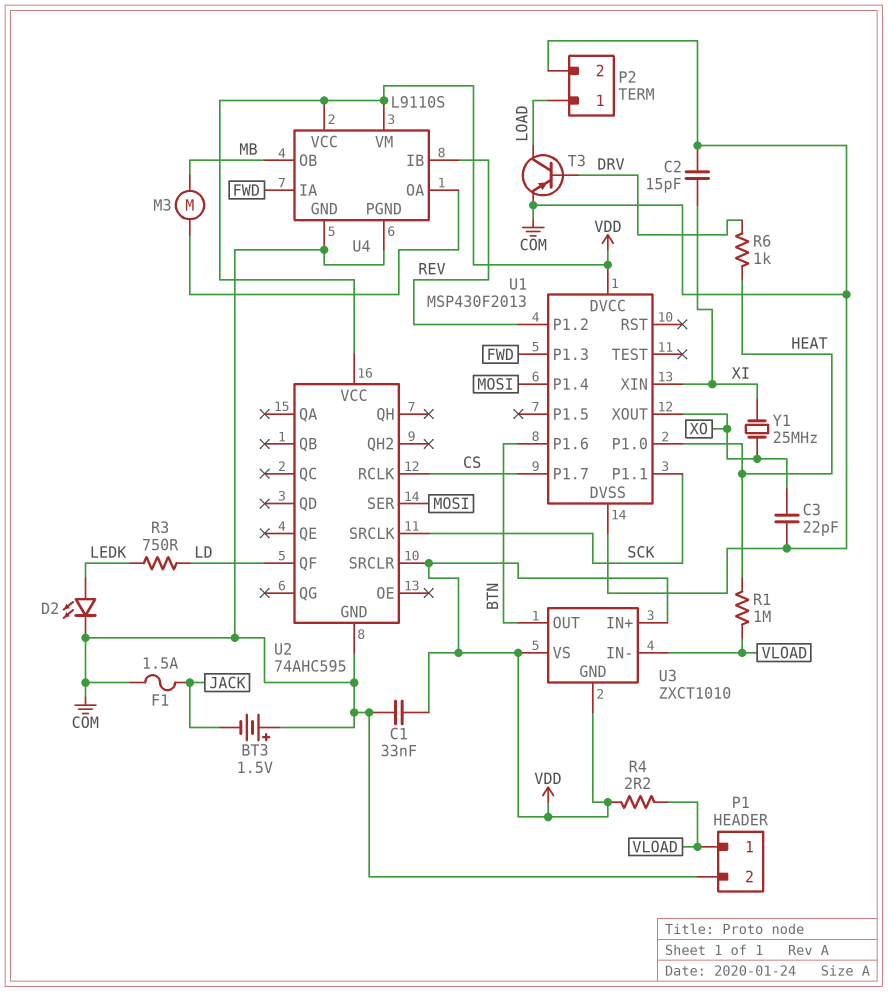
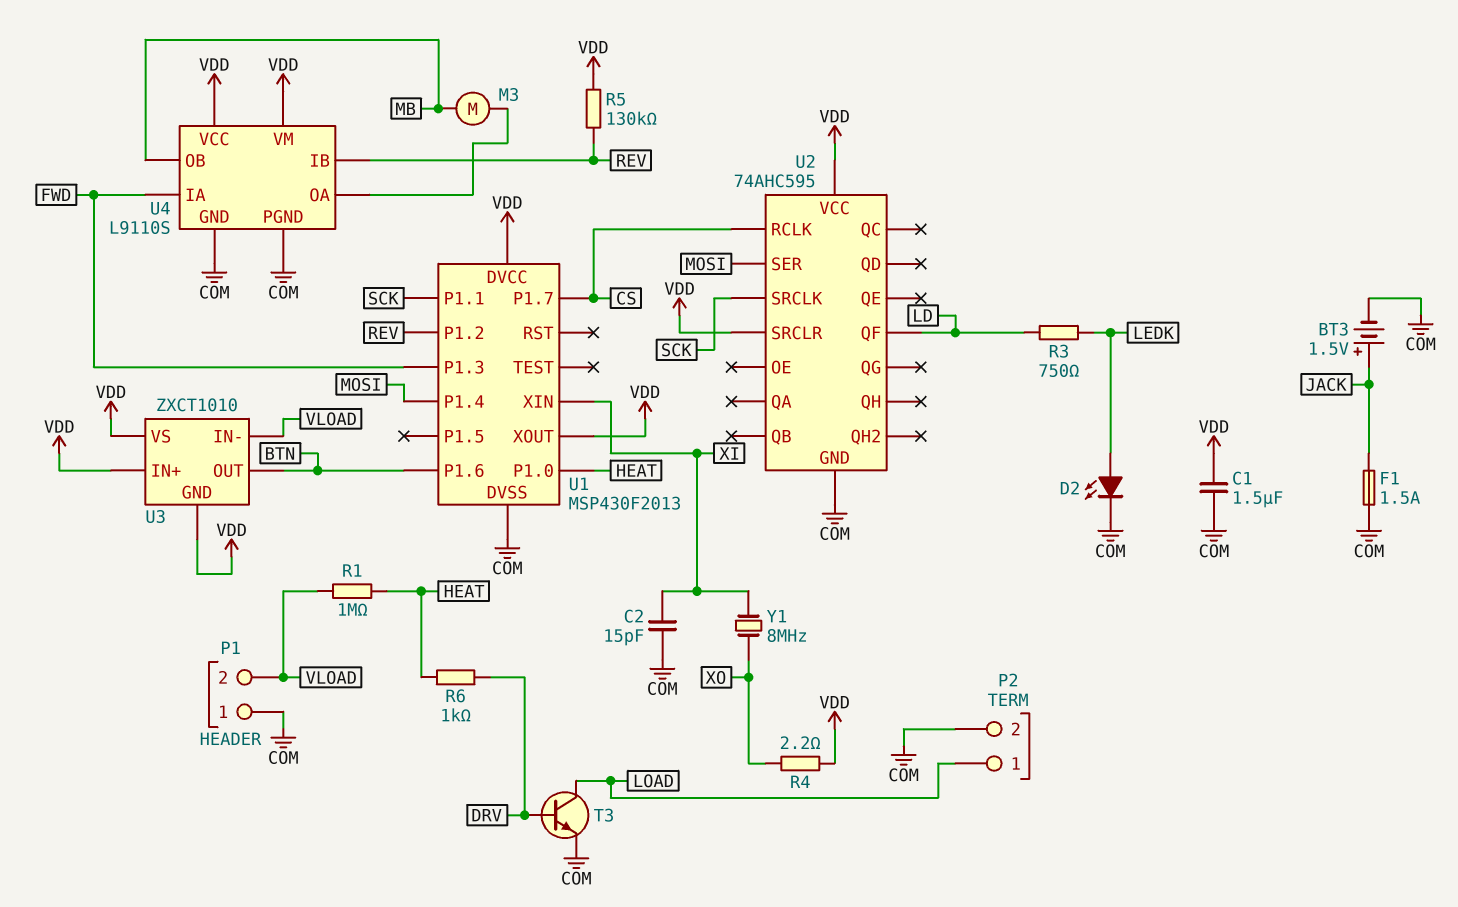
BT3: 1.5V (plus COM, minus JACK) -> 1.5V (plus JACK, minus COM)
C1: 33nF (COM, VDD) -> 1.5uF (COM, VDD)
C3: 22pF (COM, XO) -> none
P1 pin 1: VLOAD -> COM
P1 pin 2: COM -> VLOAD
R4: 2.2 (VDD, VLOAD) -> 2.2 (VDD, XO)
R5: none -> 130k (REV, VDD)
T3: PNP (B DRV, C LOAD, E COM) -> NPN (B DRV, C LOAD, E COM)
U1 pin XOUT: XO -> VDD
Y1: 25MHz (XI, XO) -> 8MHz (XI, XO)

